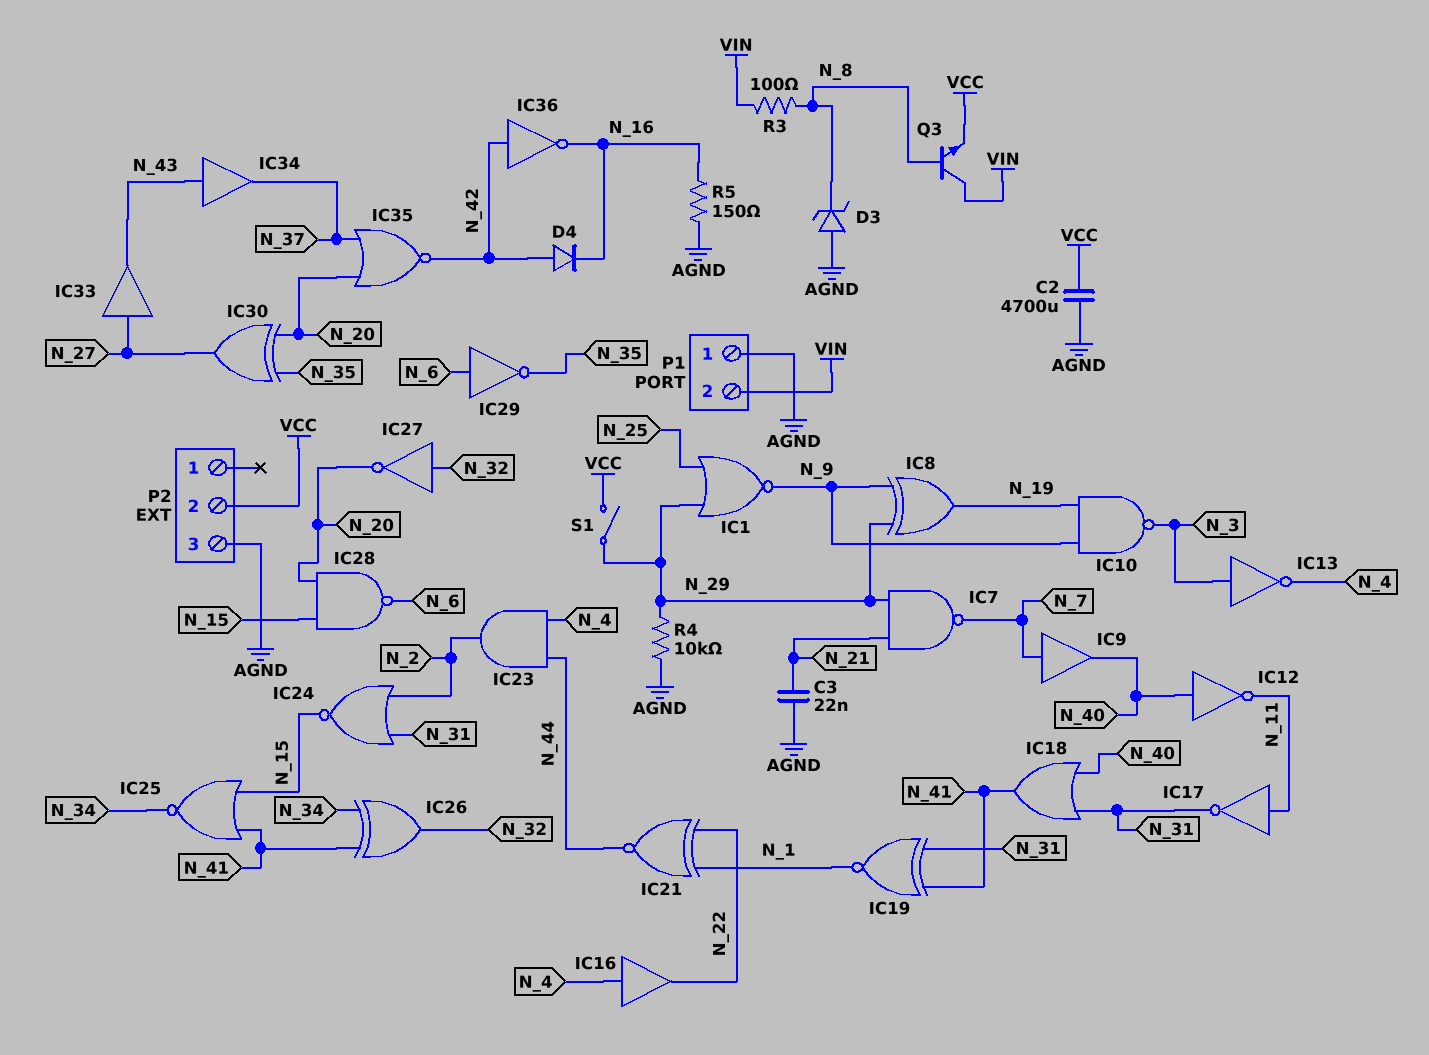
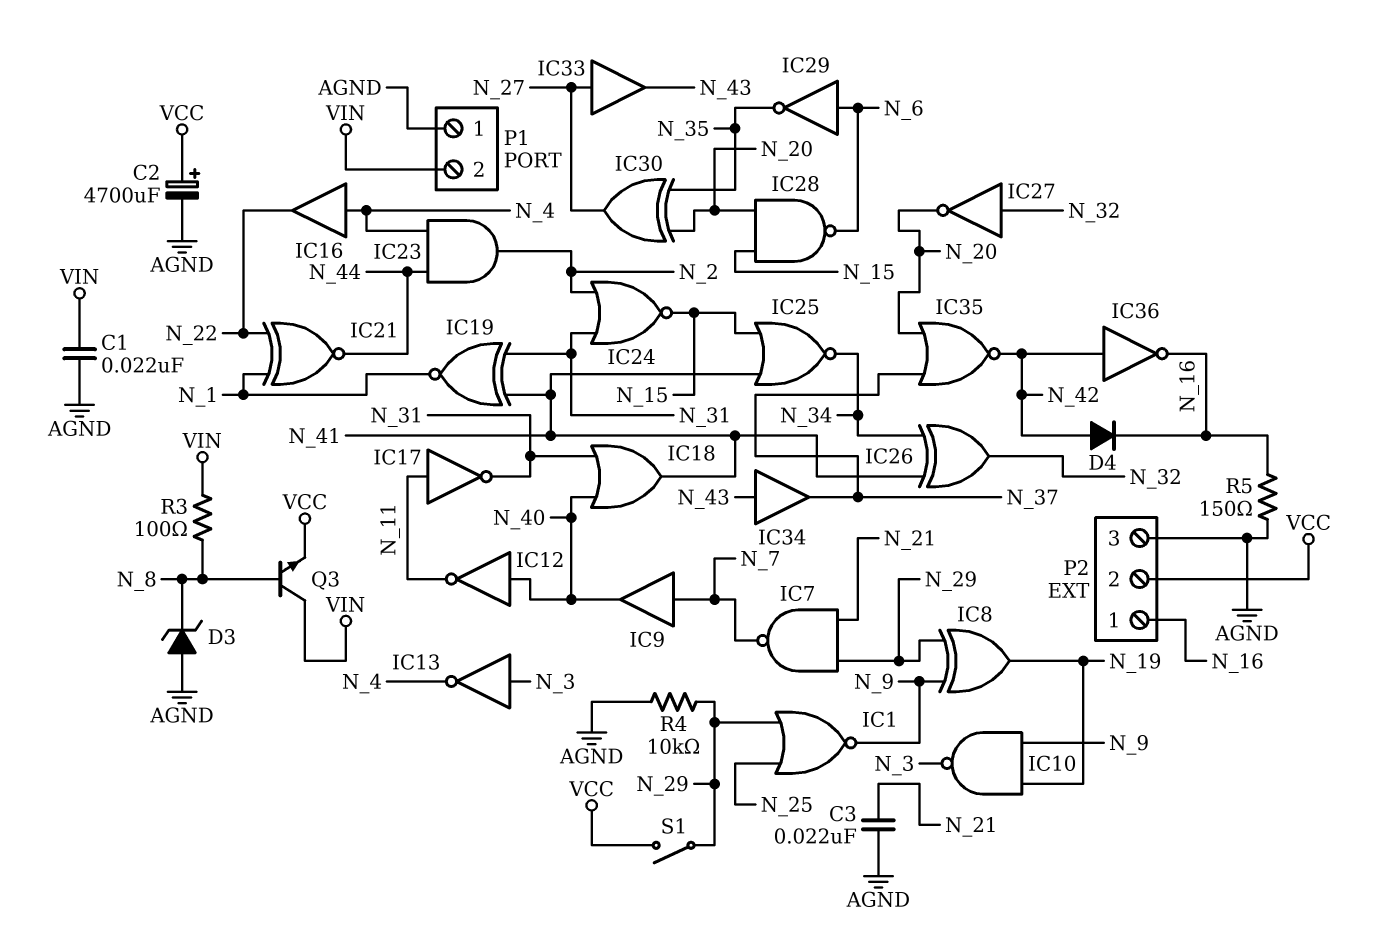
C1: none -> 22nF (AGND, VIN)
C2: 4700uF (AGND, VCC) -> 4700uF (plus VCC, minus AGND)
P2 pin 1: none -> N_16

